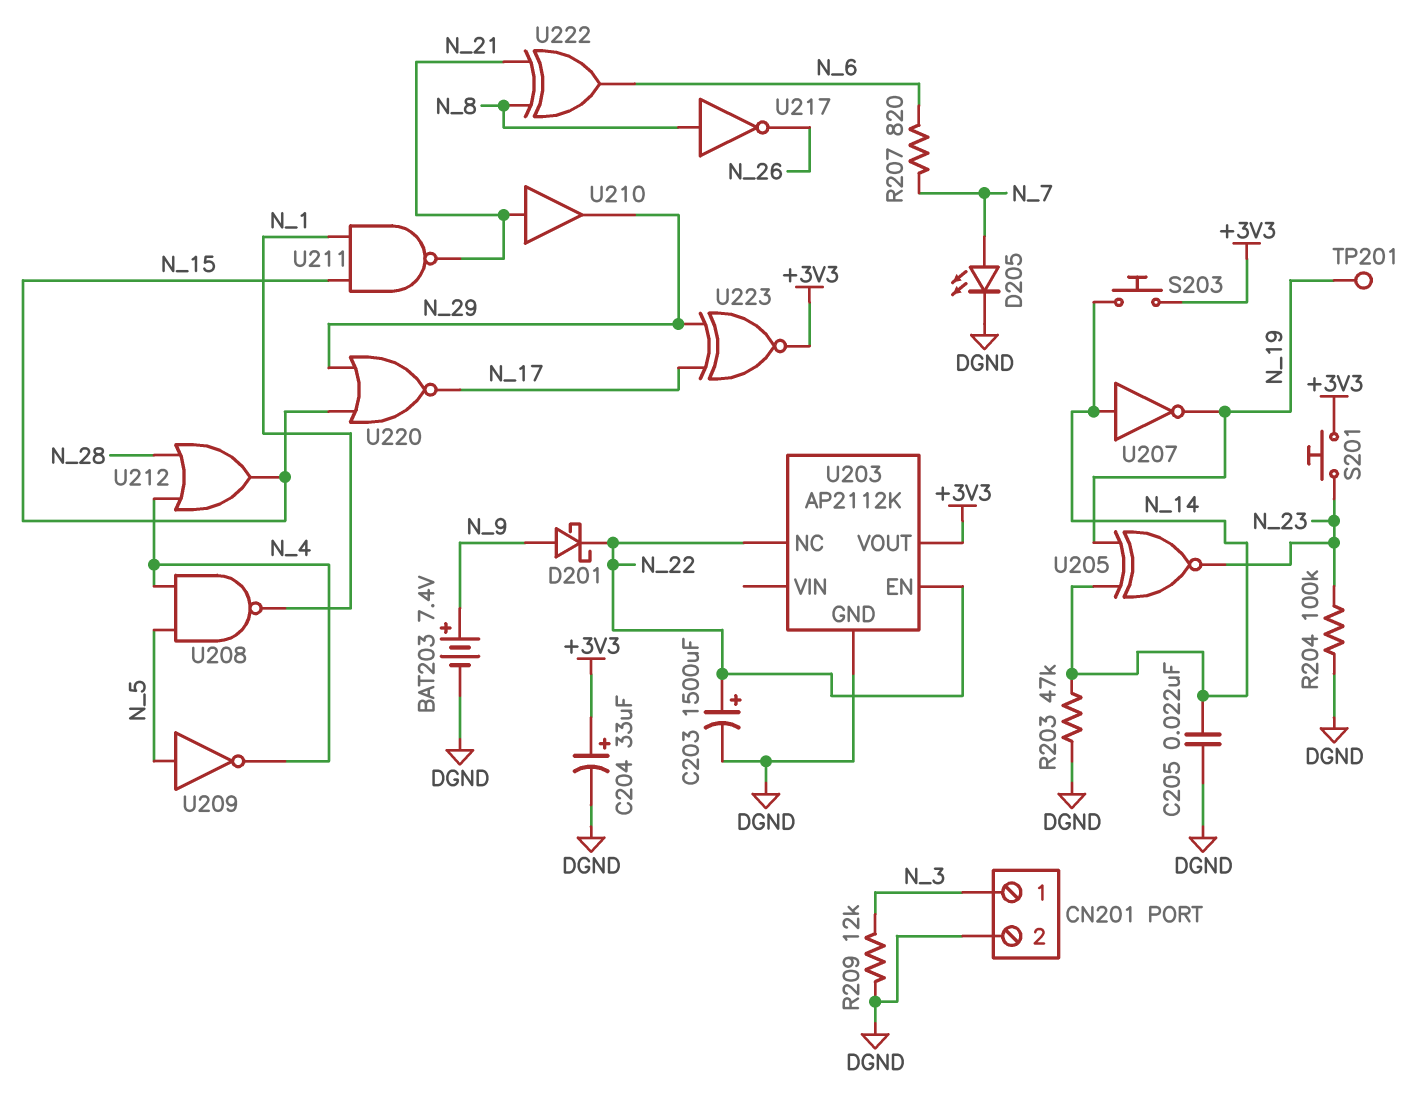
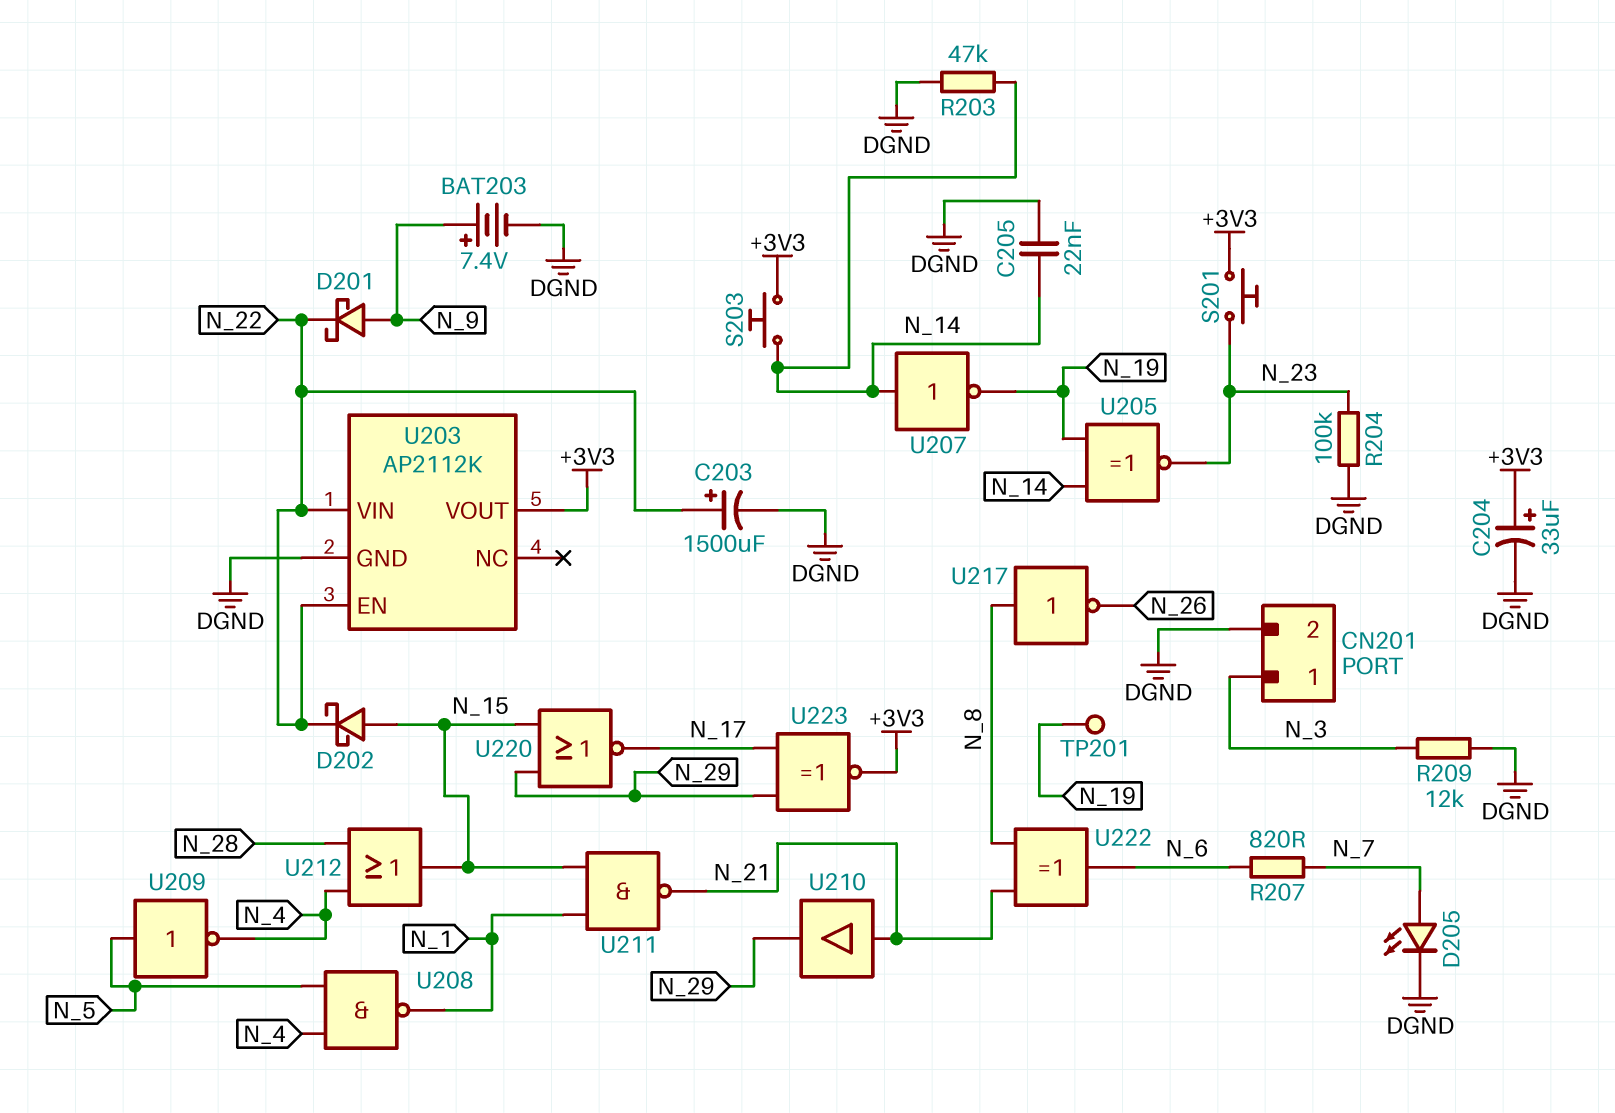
D202: none -> schottky (A N_15, K N_22)
U203 pin NC: N_22 -> none
U203 pin VIN: none -> N_22

